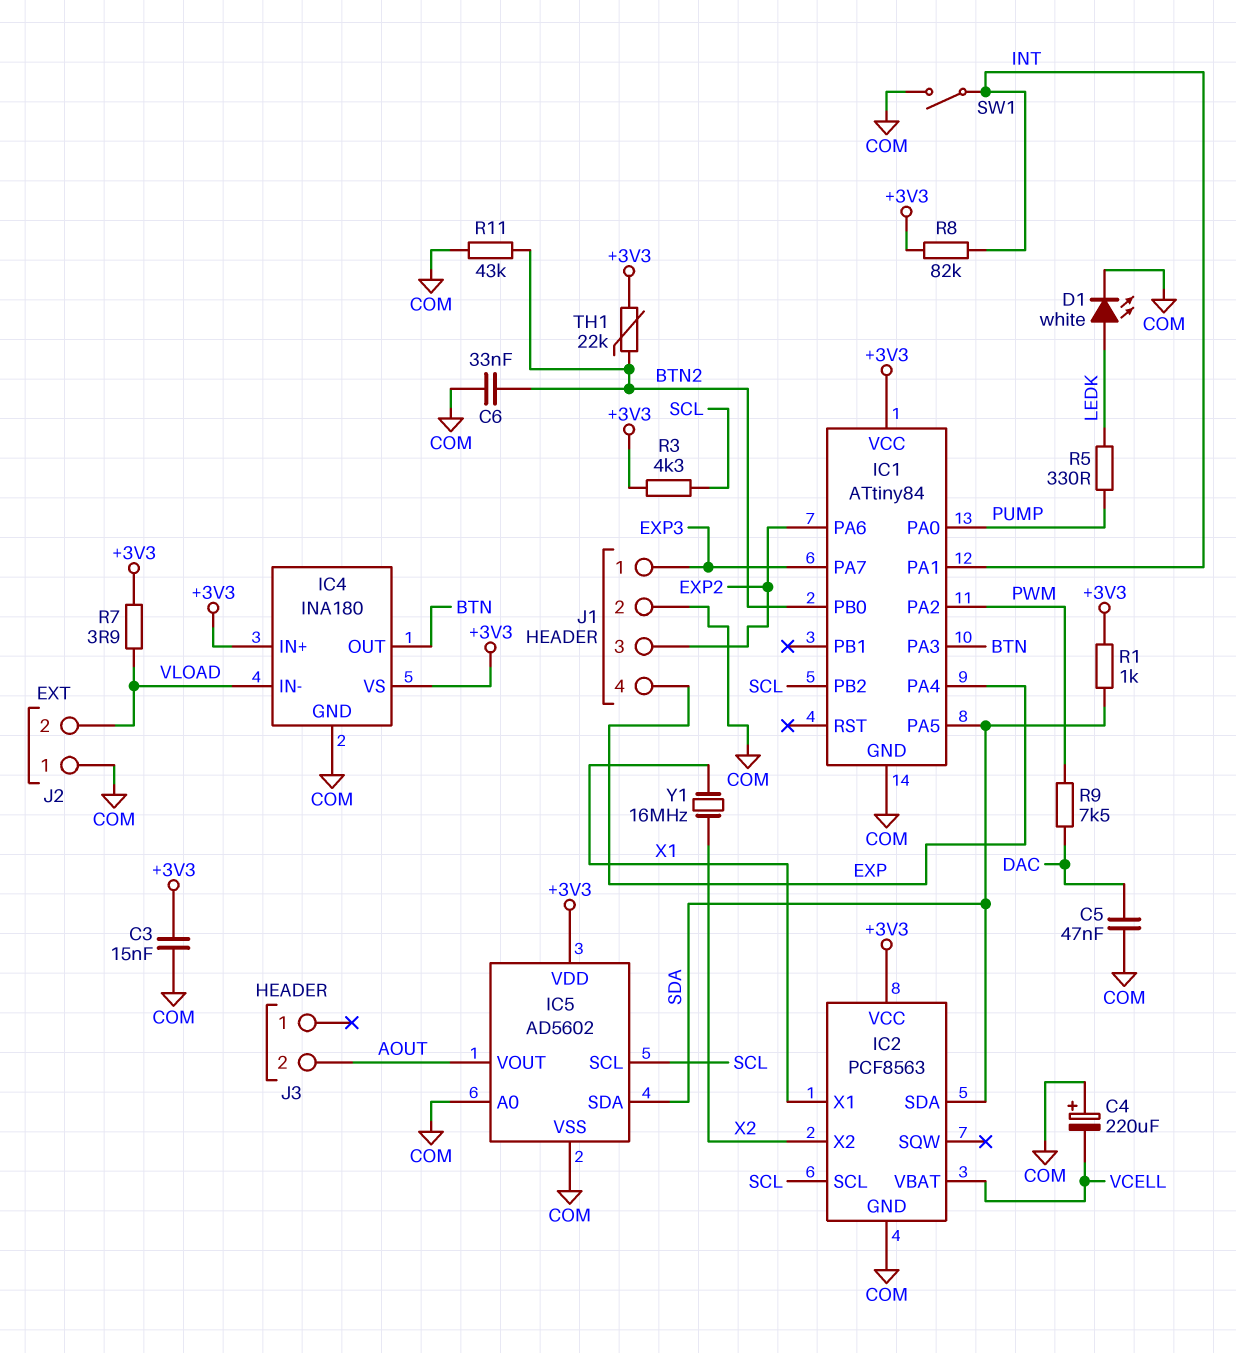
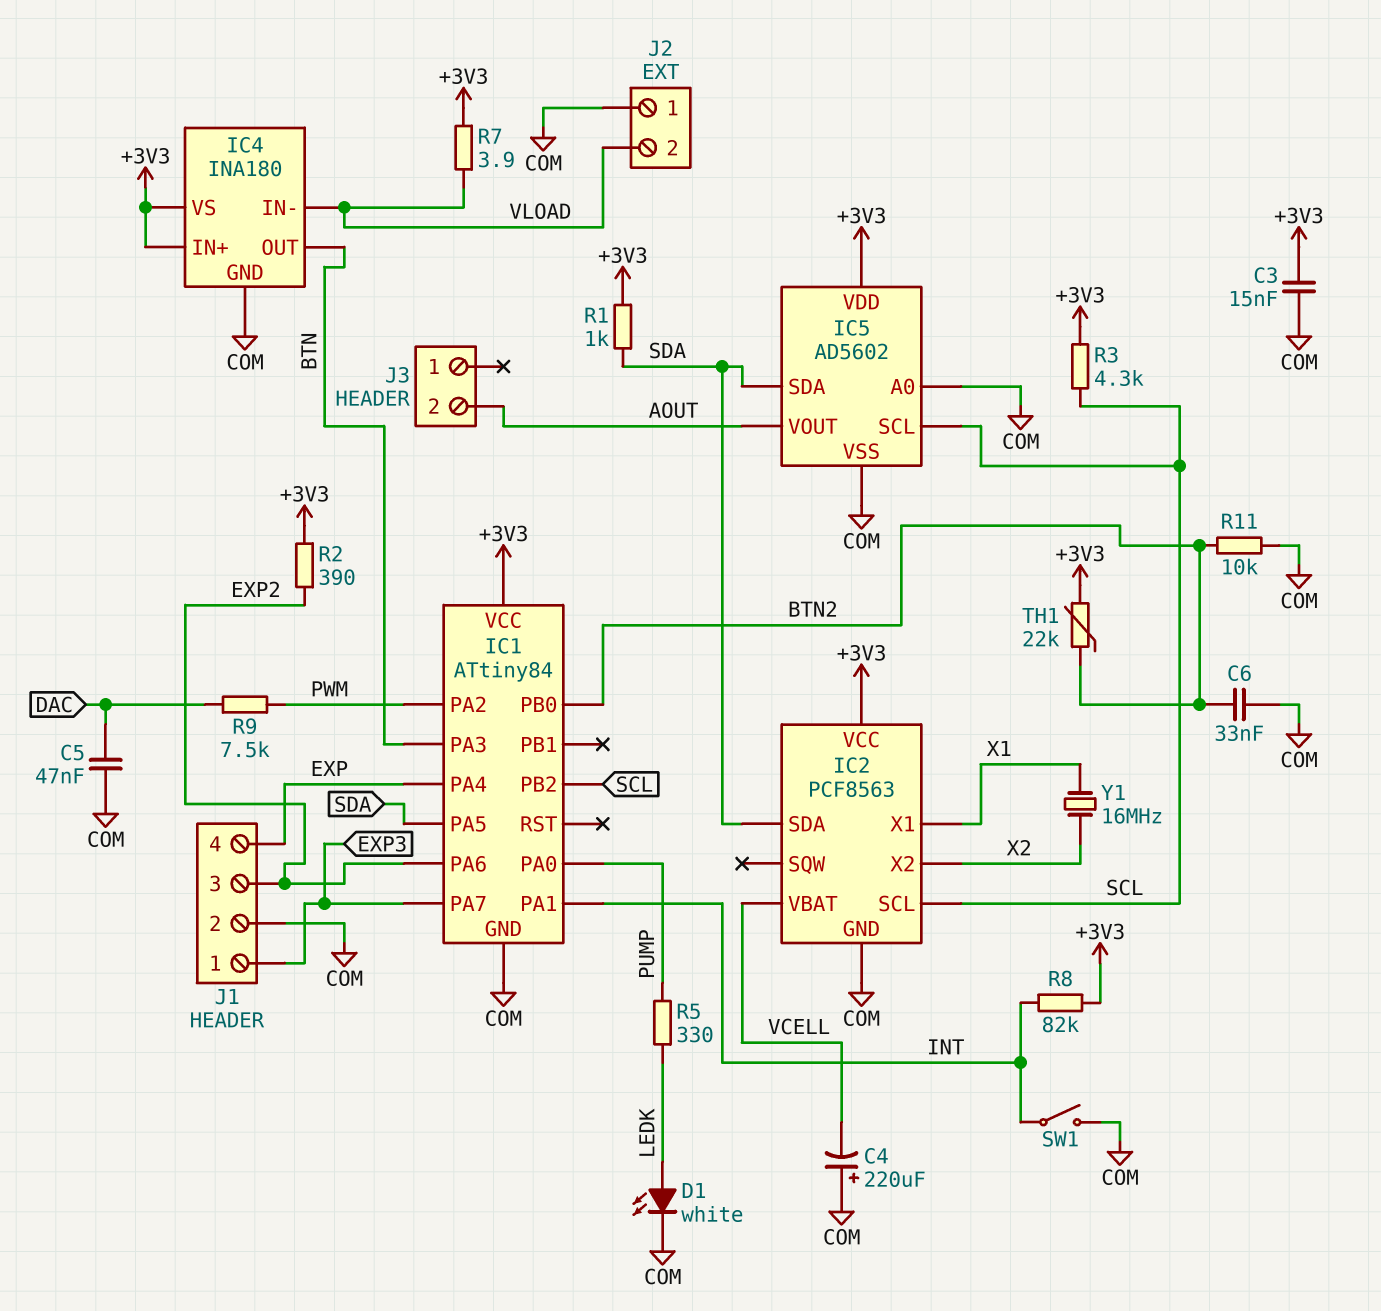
R2: none -> 390 (+3V3, EXP2)
R11: 43k (BTN2, COM) -> 10k (BTN2, COM)

